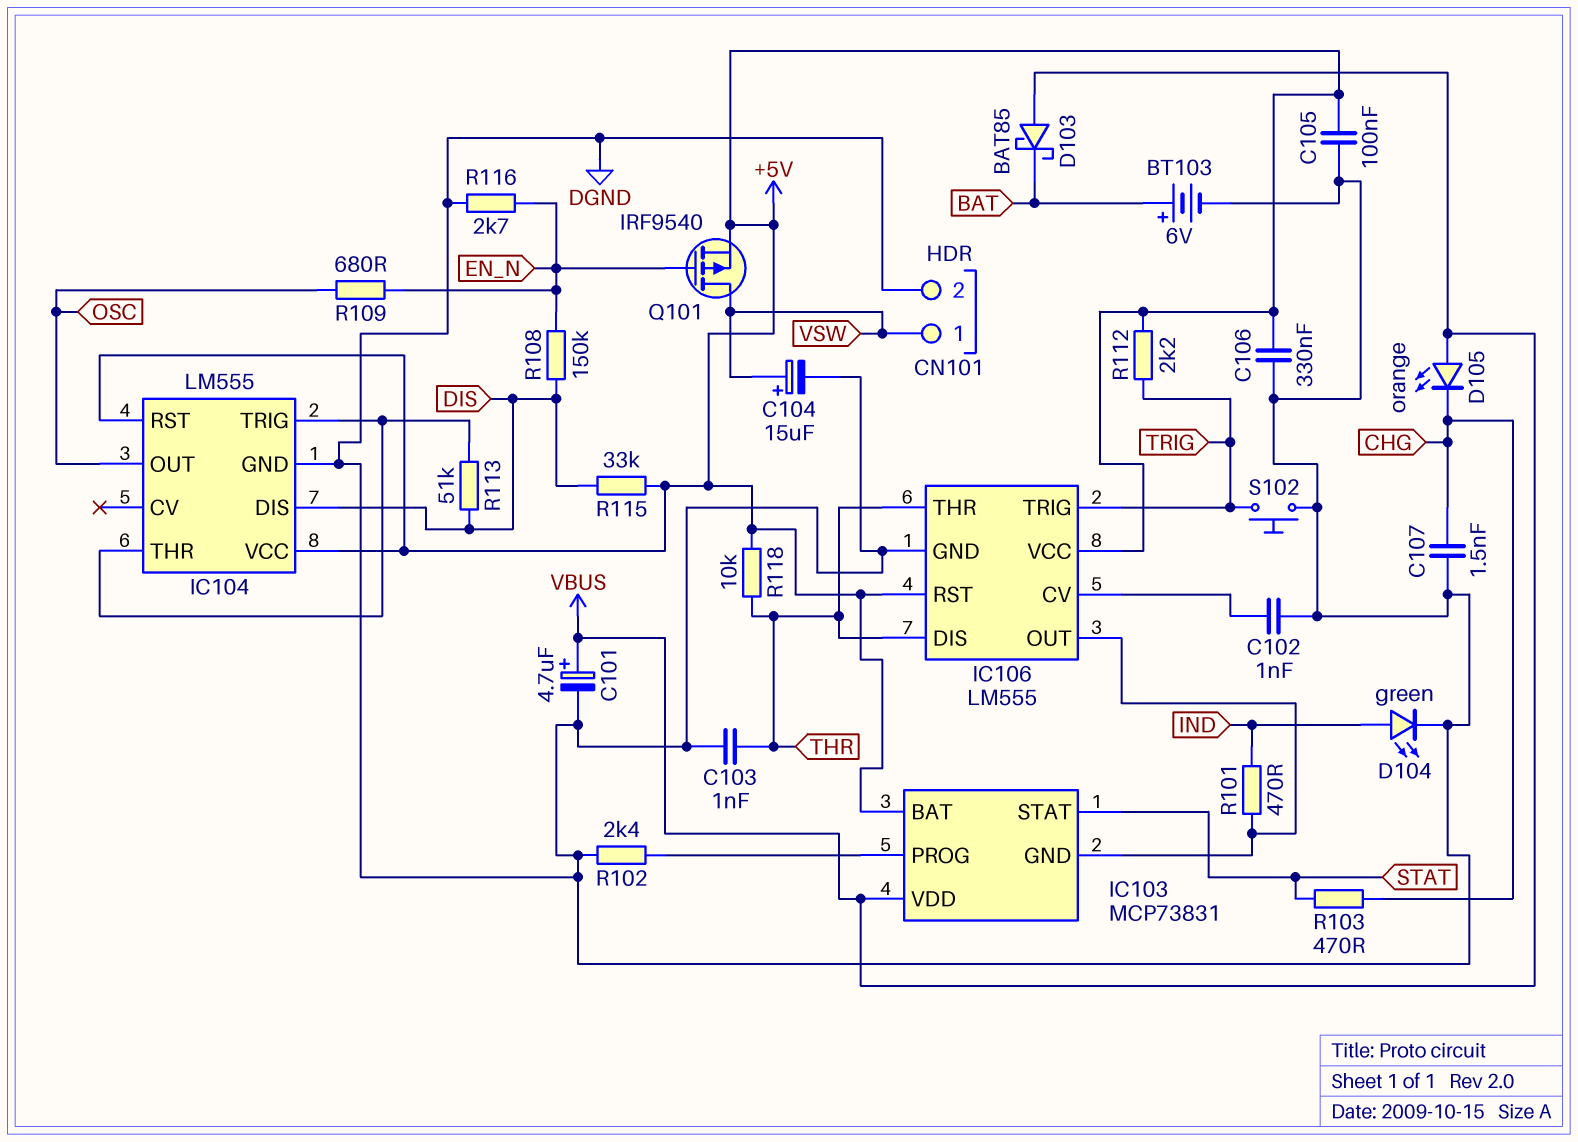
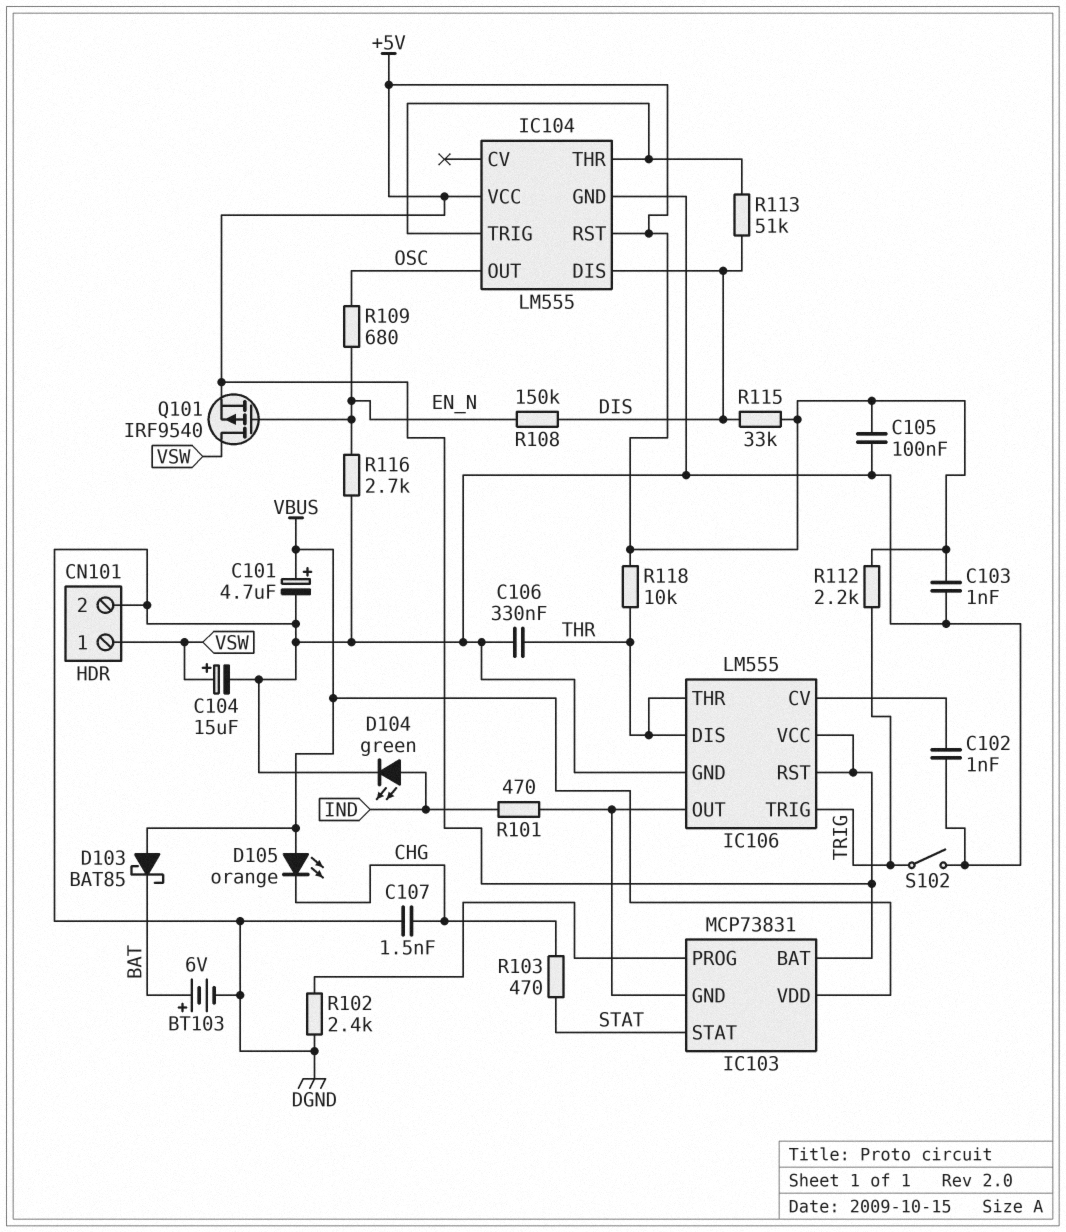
C103: 1nF (DGND, THR) -> 1nF (+5V, DGND)
C106: 330nF (+5V, DGND) -> 330nF (DGND, THR)
S102: button (DGND, TRIG) -> switch (DGND, TRIG)

